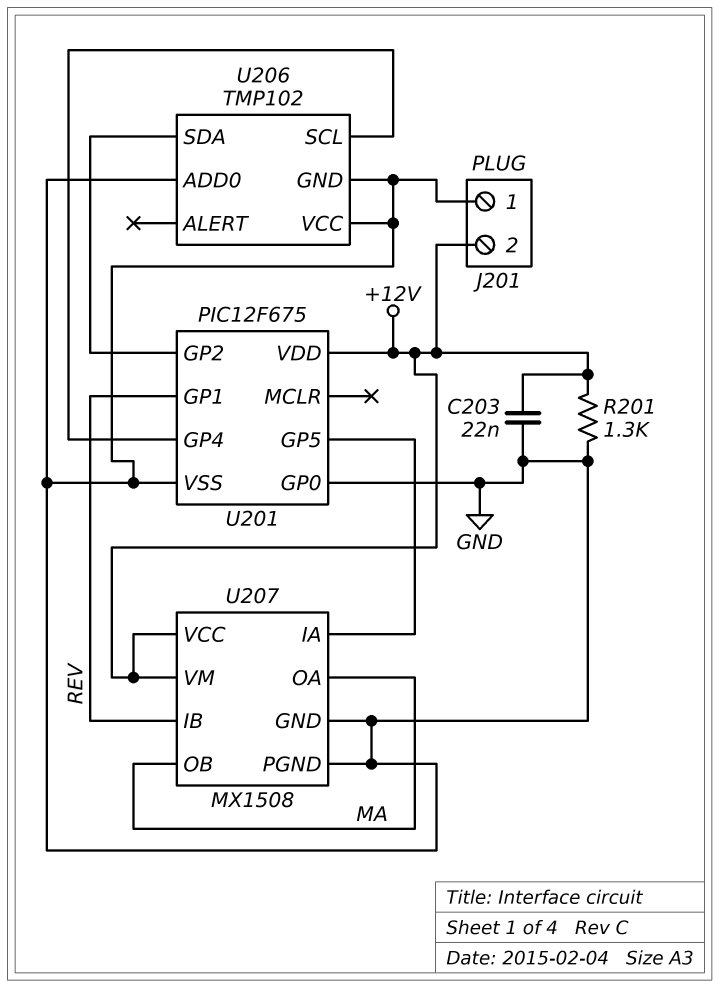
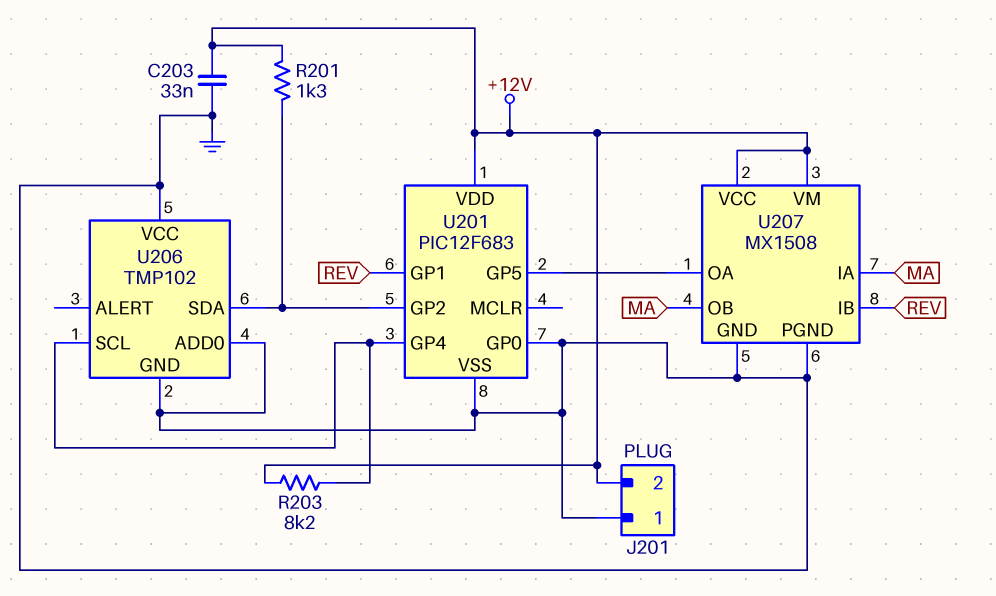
C203: 22nF (+12V, GND) -> 33nF (+12V, GND)
R201: 1.3k (+12V, GND) -> 1.3k (+12V, U201/GP2)
R203: none -> 8.2k (+12V, U201/GP4)
U201: PIC12F675 -> PIC12F683
U207 pin IA: U201/GP5 -> MA
U207 pin OA: MA -> U201/GP5

